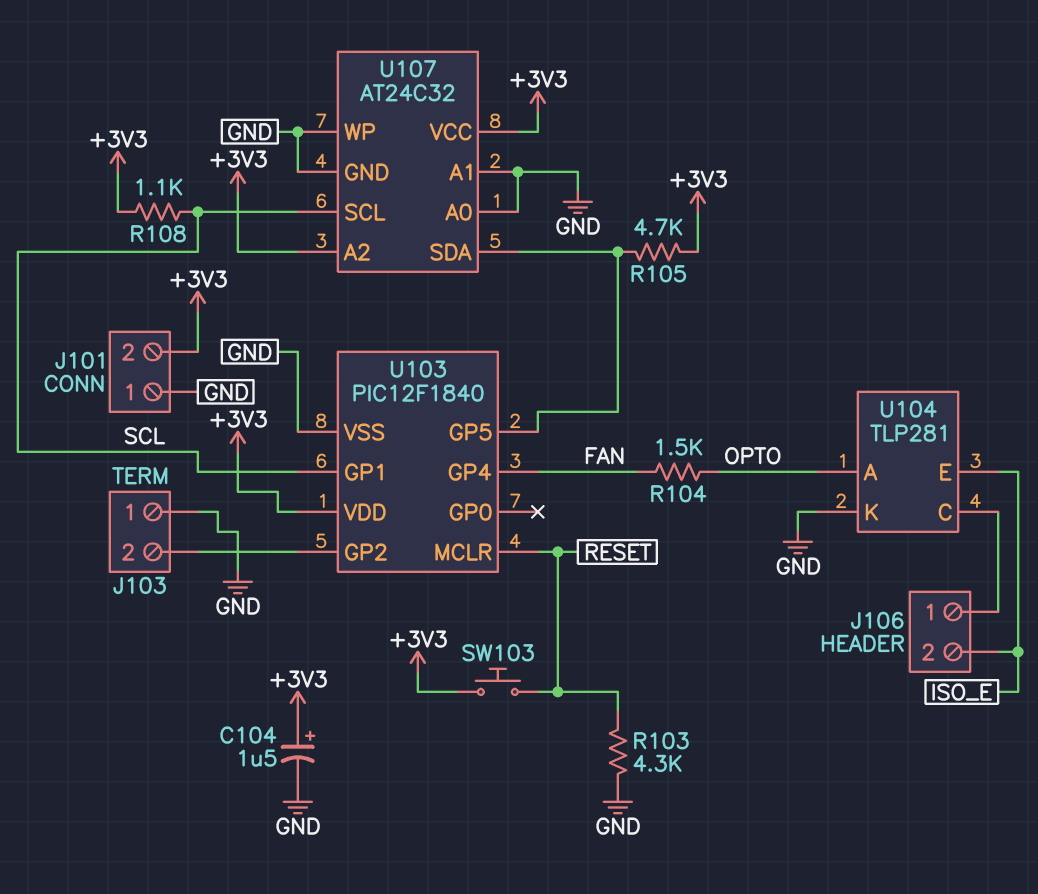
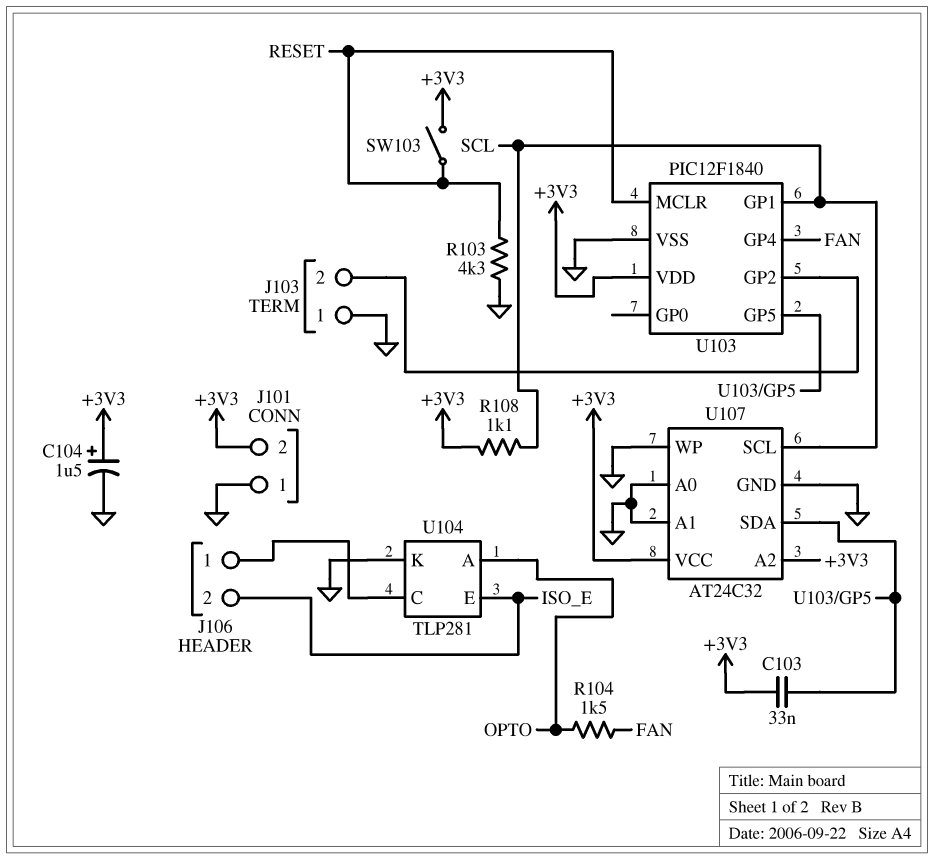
C103: none -> 33nF (+3V3, U103/GP5)
R105: 4.7k (+3V3, U103/GP5) -> none
SW103: button (+3V3, RESET) -> switch (+3V3, RESET)

